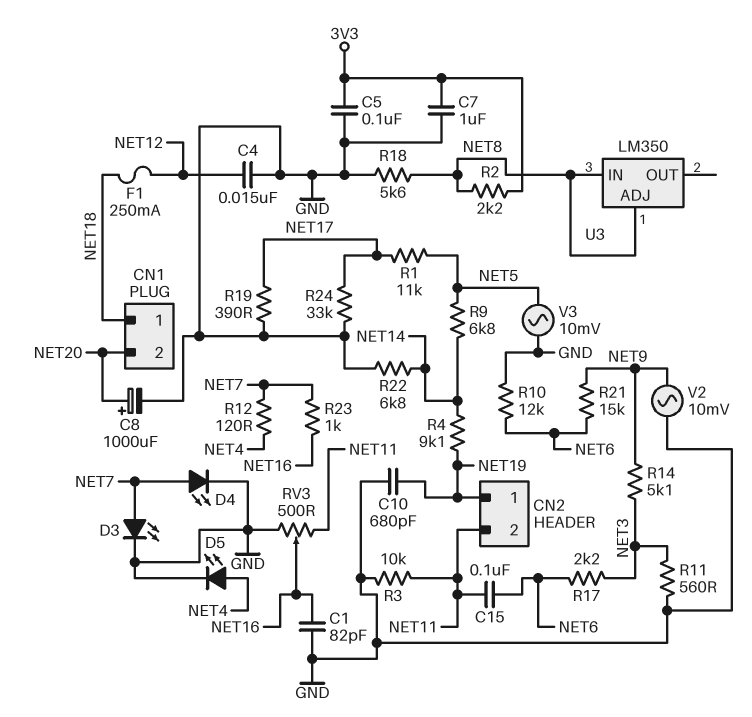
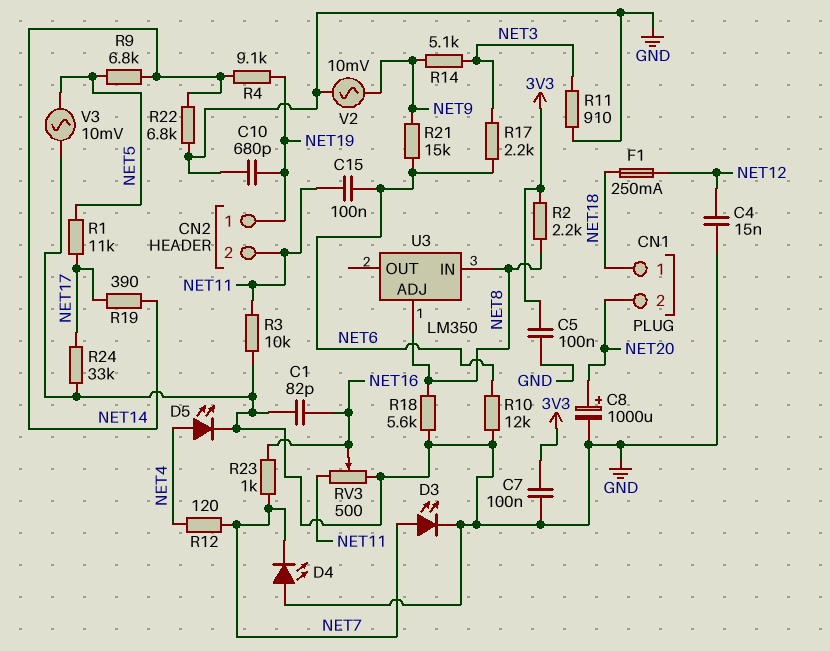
C7: 1uF (3V3, GND) -> 100nF (3V3, GND)
D4: LED (A NET7, K GND) -> LED (A GND, K NET7)
R11: 560 (GND, NET3) -> 910 (GND, NET3)
R19: 390 (GND, NET17) -> 390 (NET14, NET17)

